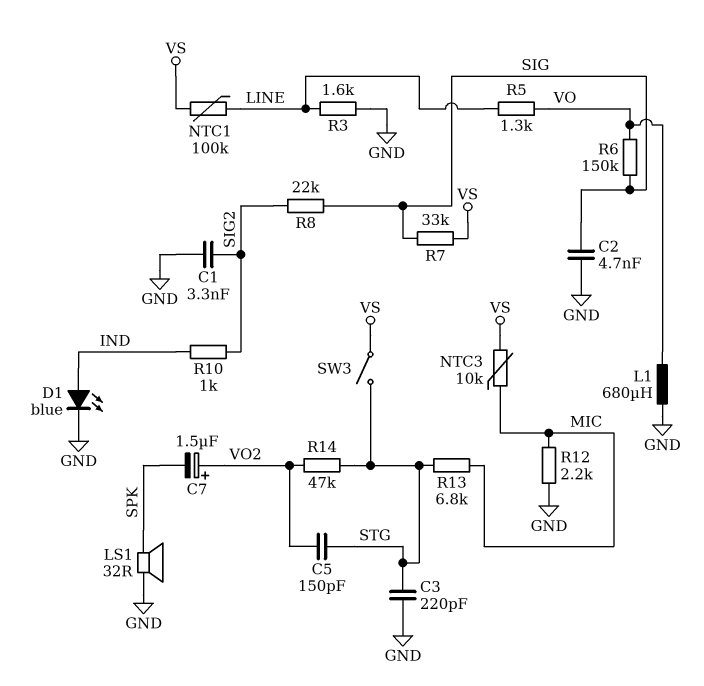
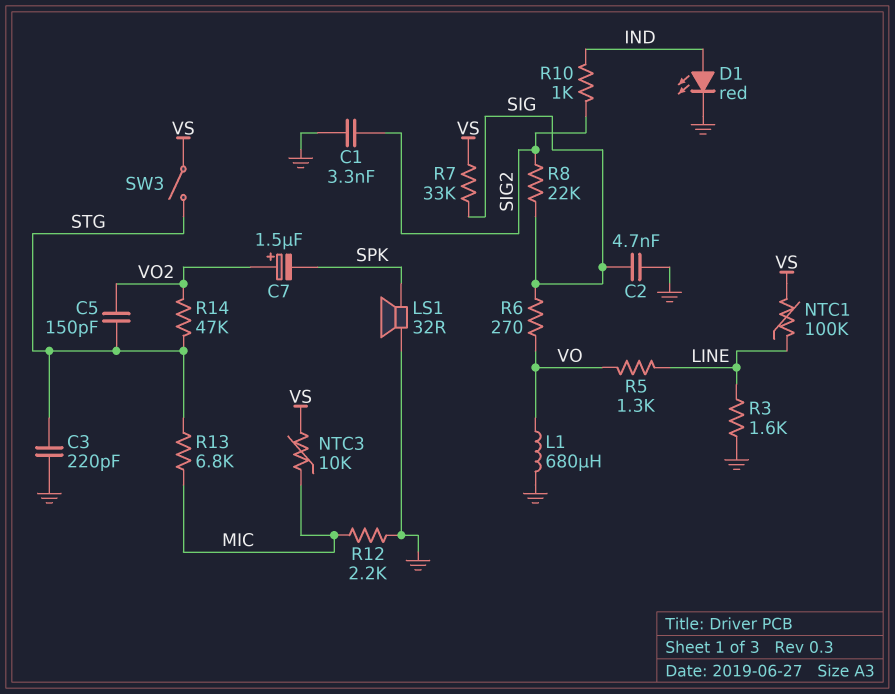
D1: LED blue (A IND, K GND) -> LED red (A IND, K GND)
R6: 150k (SIG, VO) -> 270 (SIG, VO)

